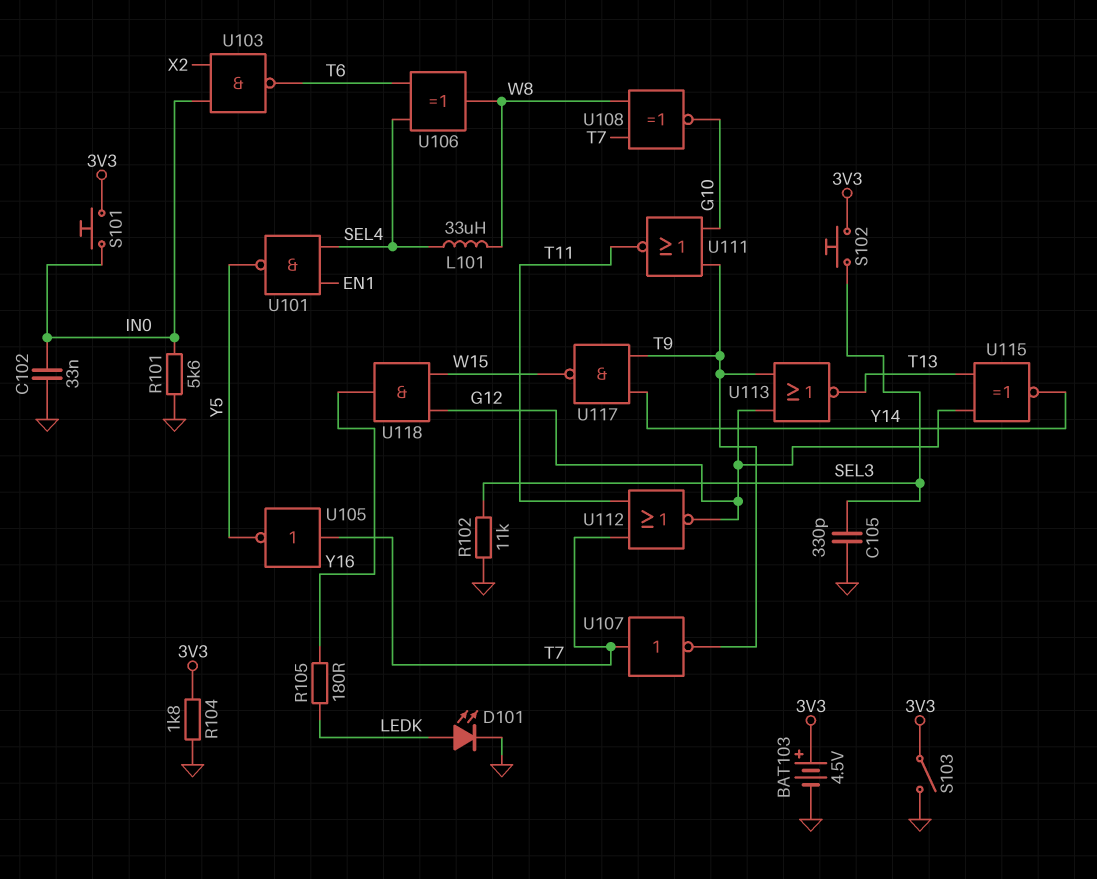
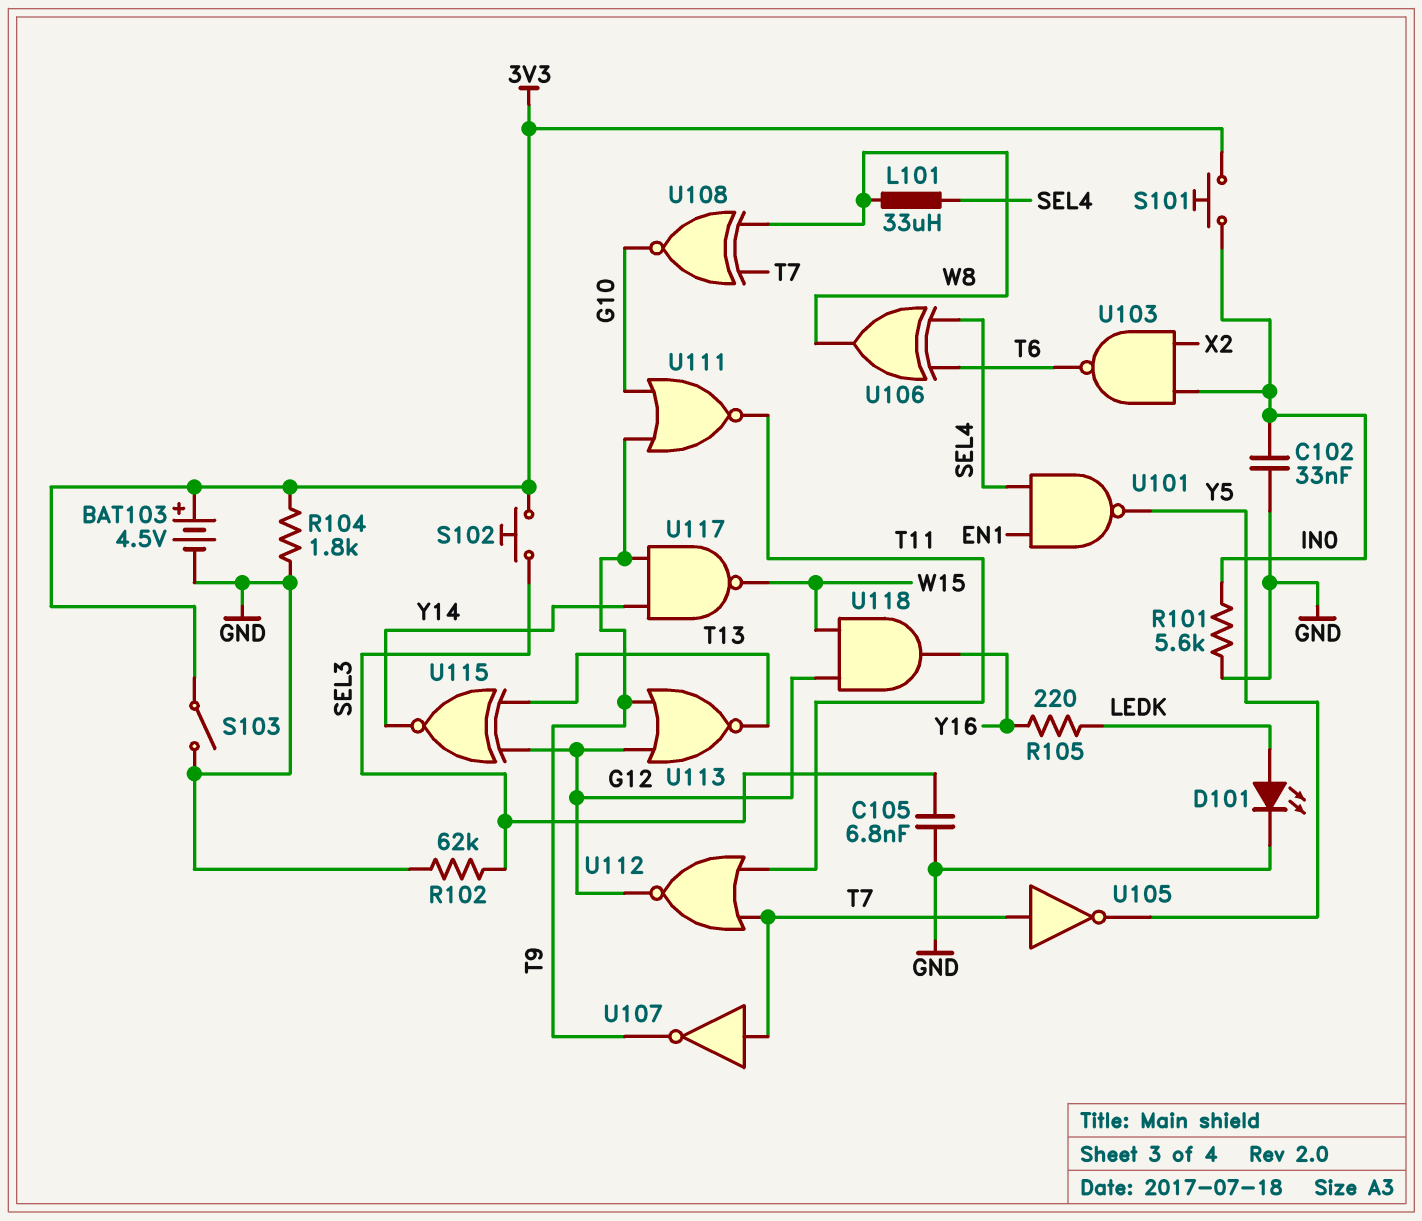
C105: 330pF (GND, SEL3) -> 6.8nF (GND, SEL3)
R102: 11k (GND, SEL3) -> 62k (GND, SEL3)
R105: 180 (LEDK, Y16) -> 220 (LEDK, Y16)

